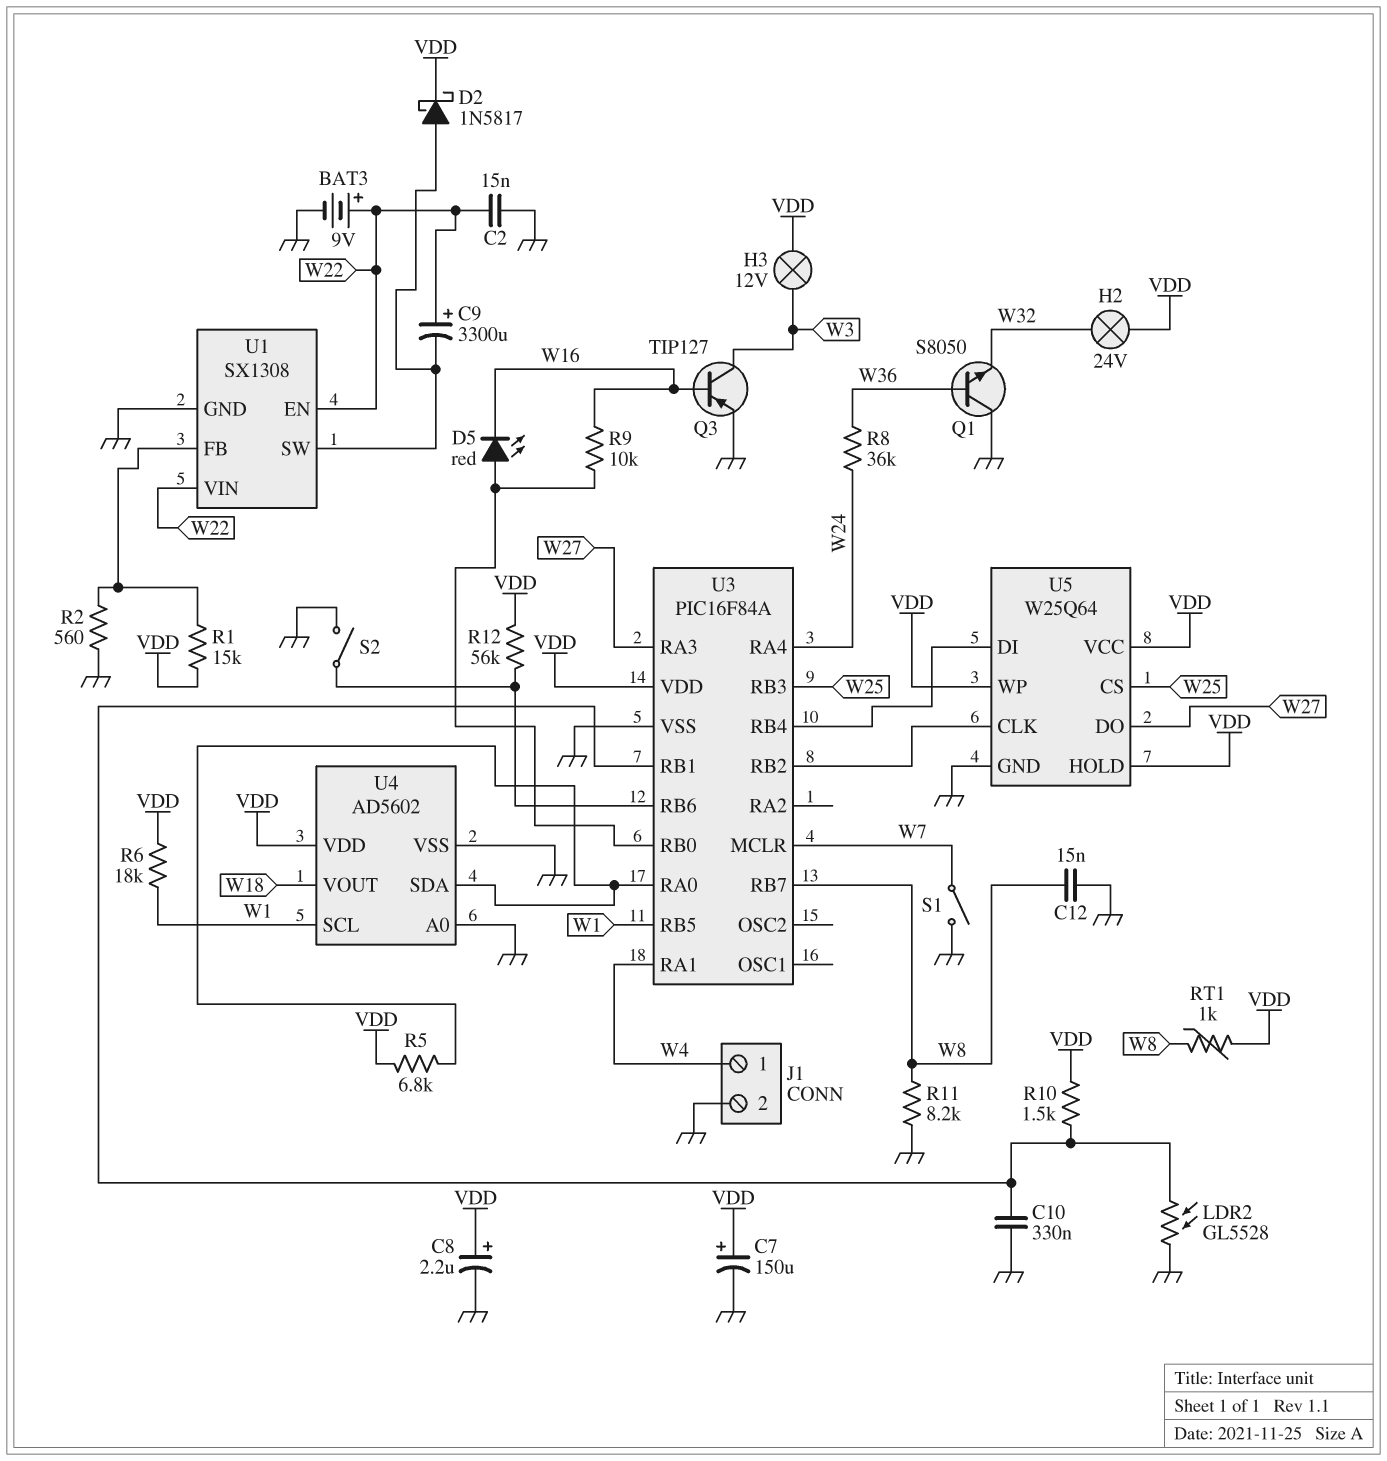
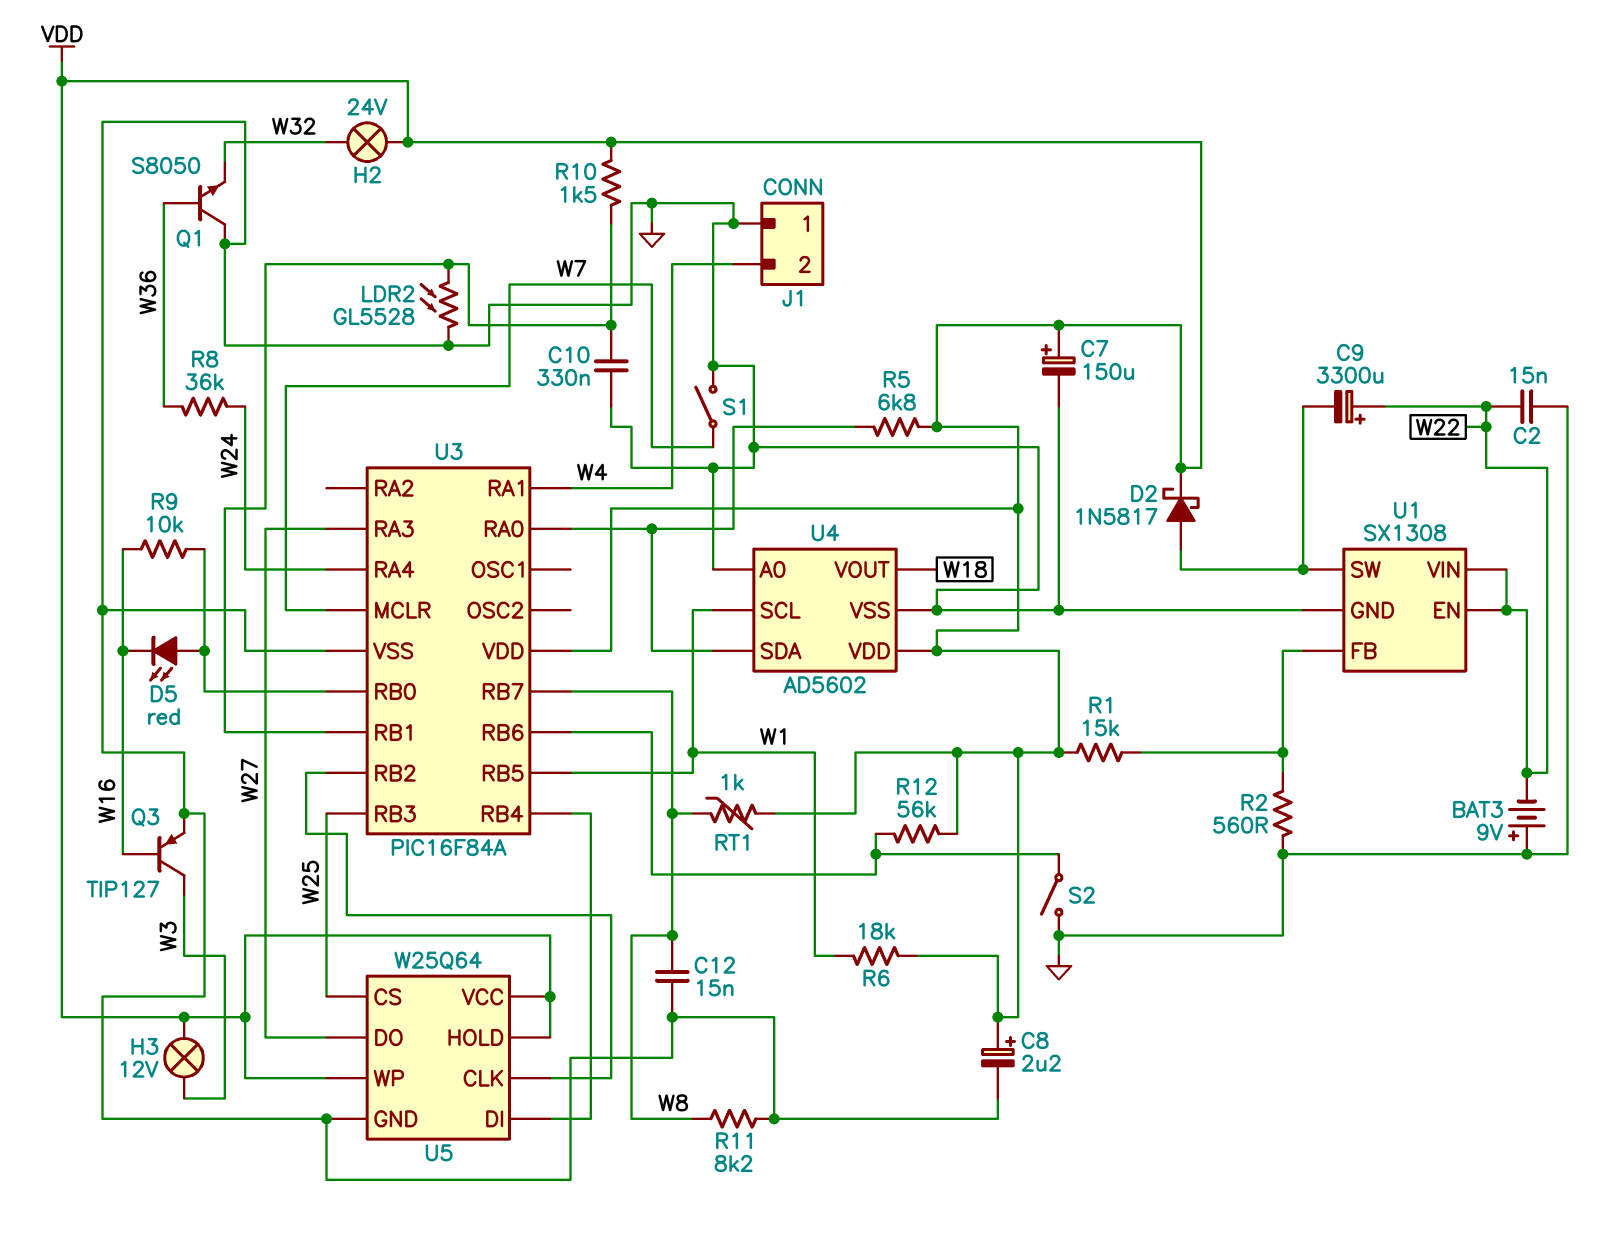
BAT3: 9V (plus W22, minus GND) -> 9V (plus GND, minus W22)
J1 pin 1: W4 -> GND
J1 pin 2: GND -> W4

